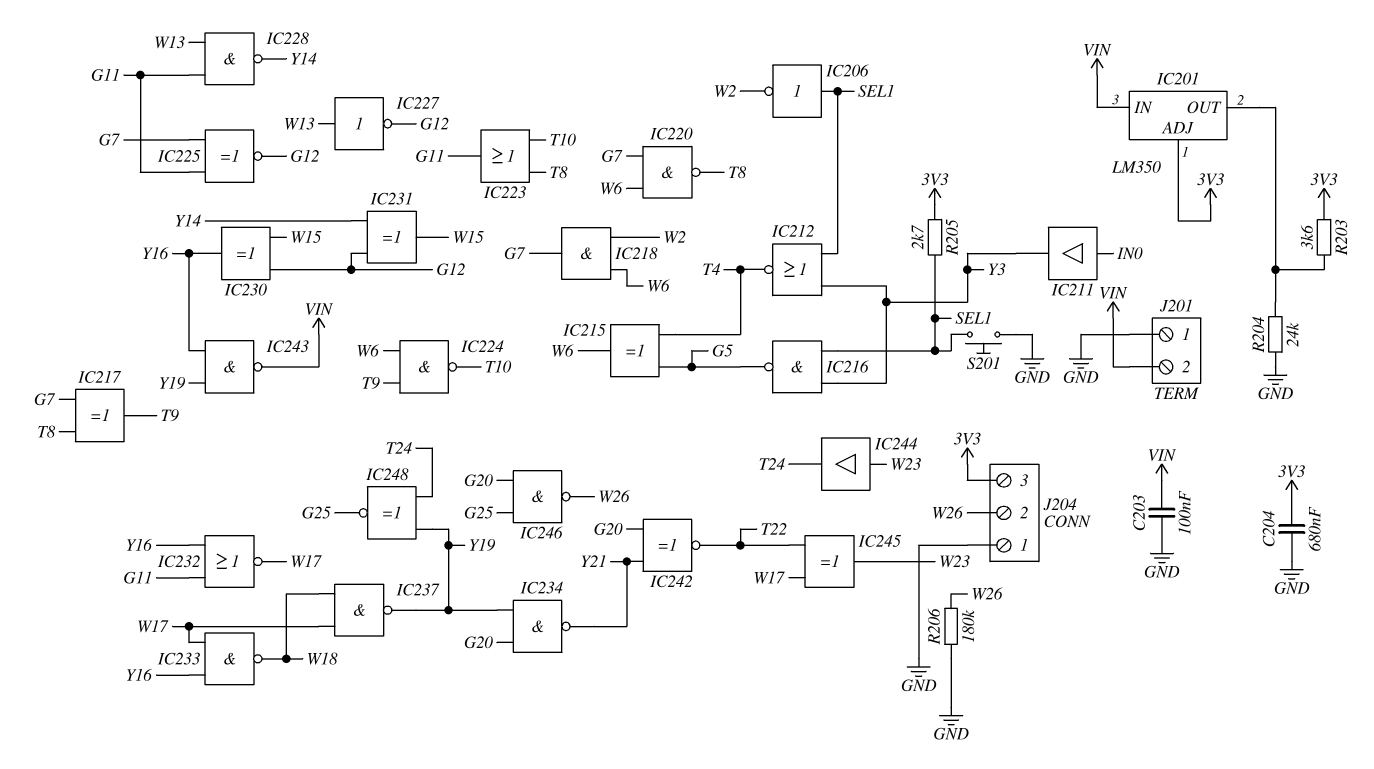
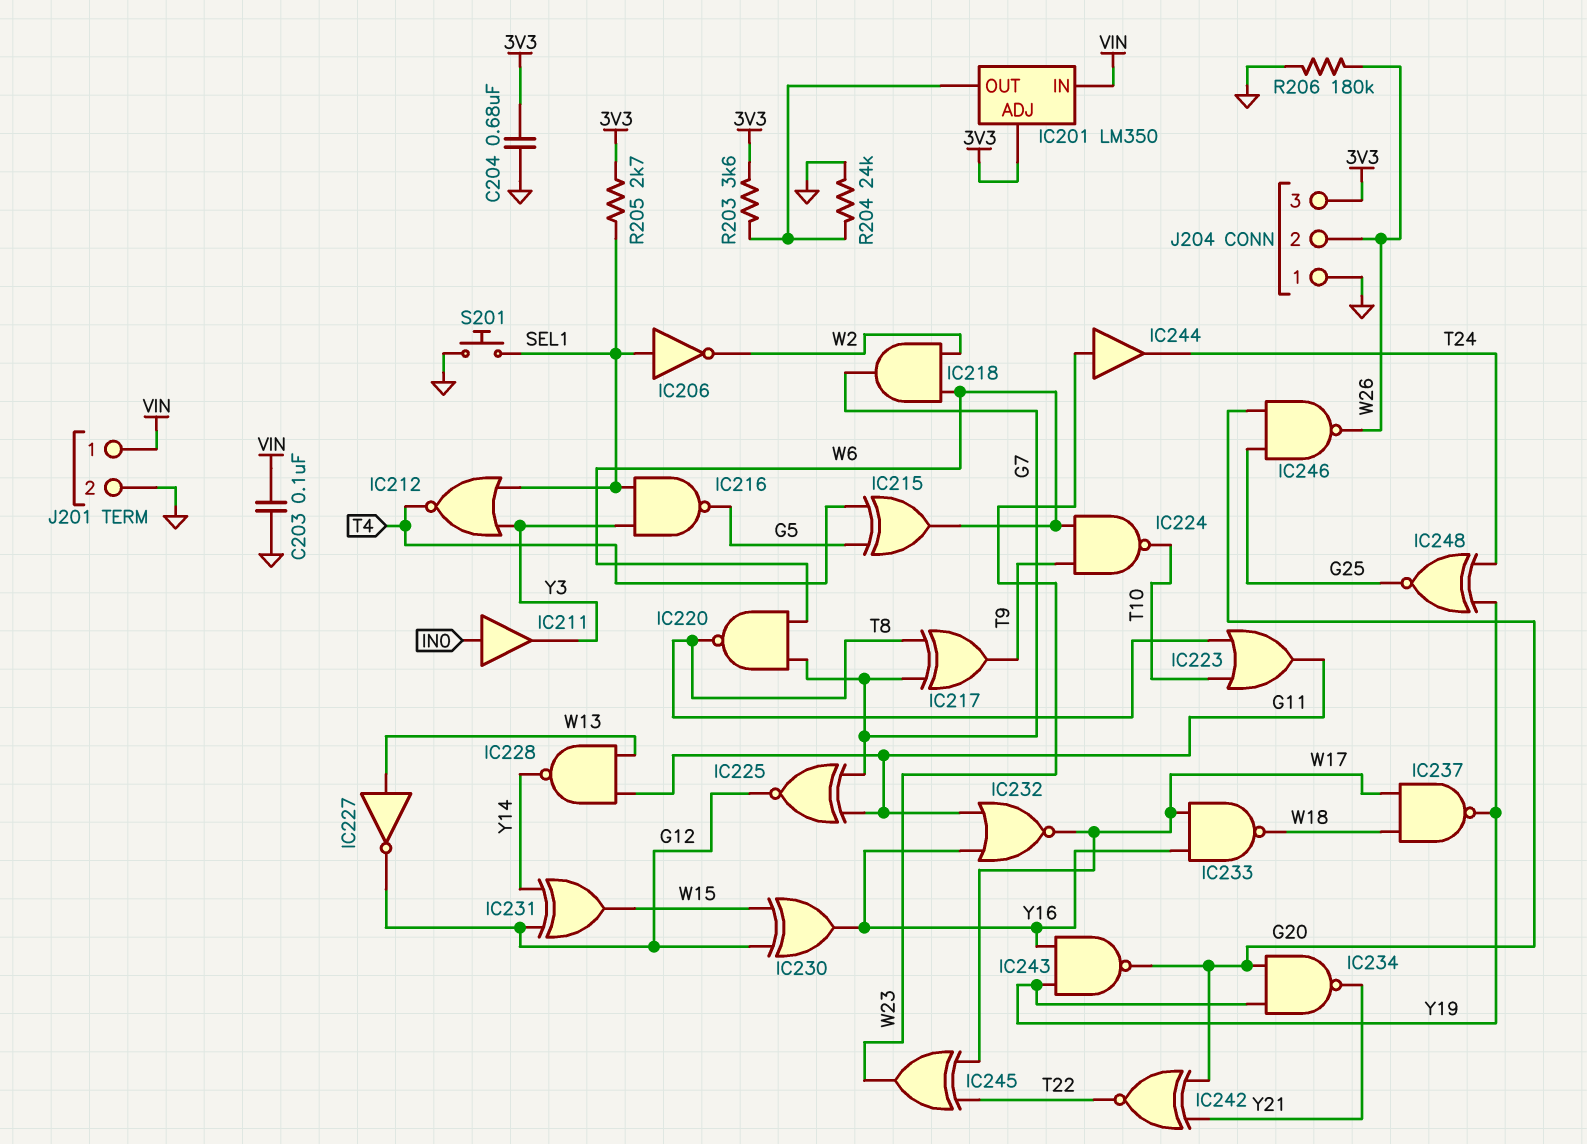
IC243: NAND (in Y16, in Y19, out VIN) -> NAND (in Y16, in Y19, out G20)
J201 pin 1: GND -> VIN
J201 pin 2: VIN -> GND

